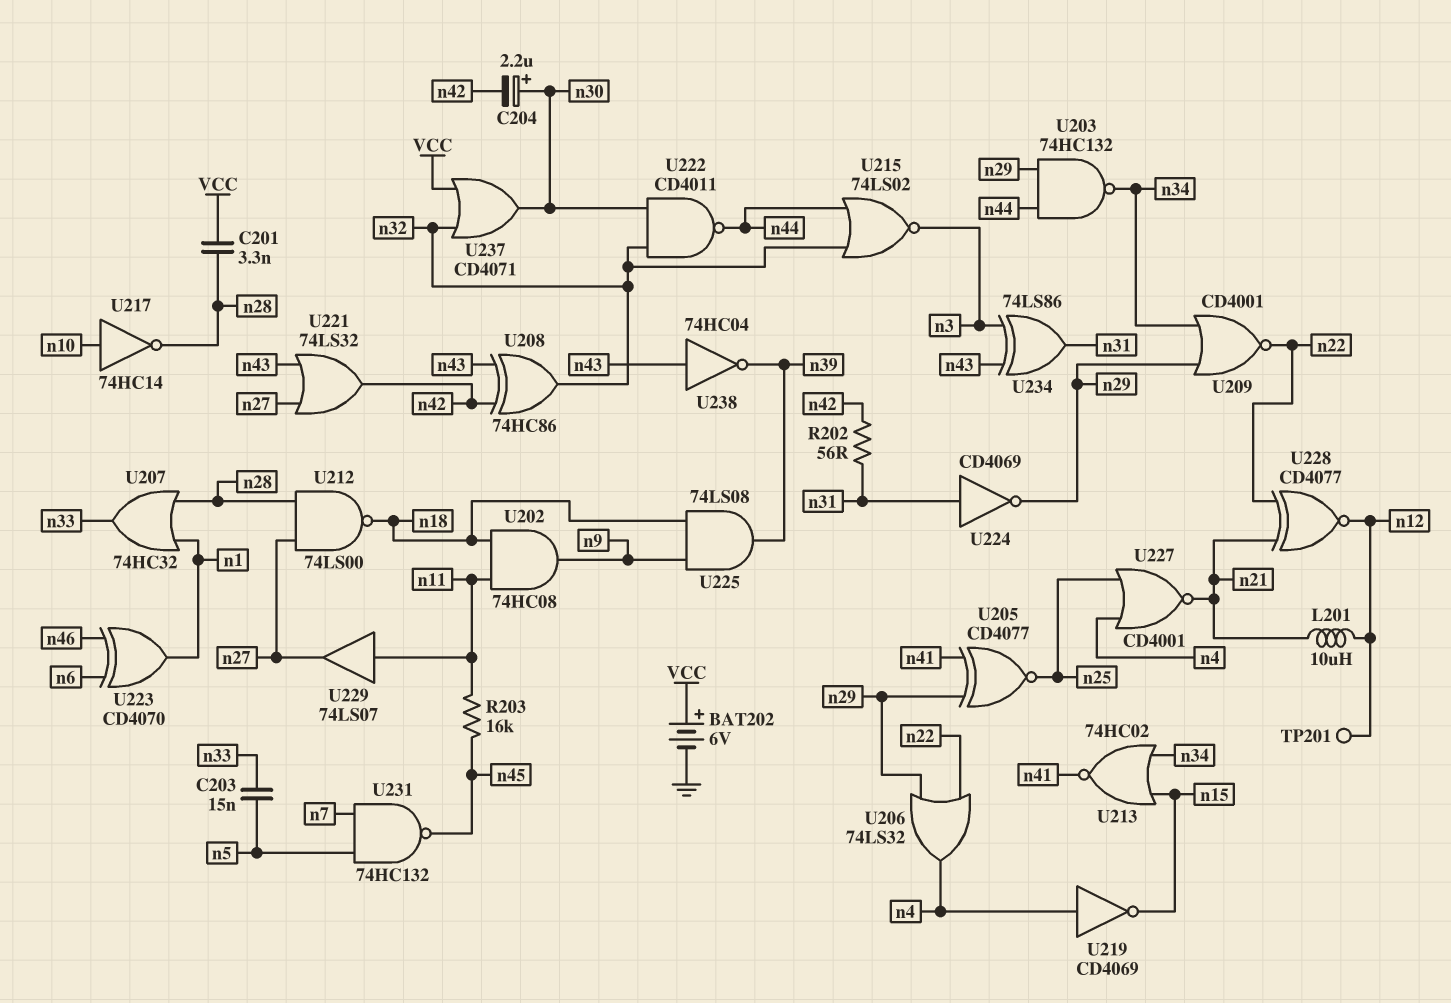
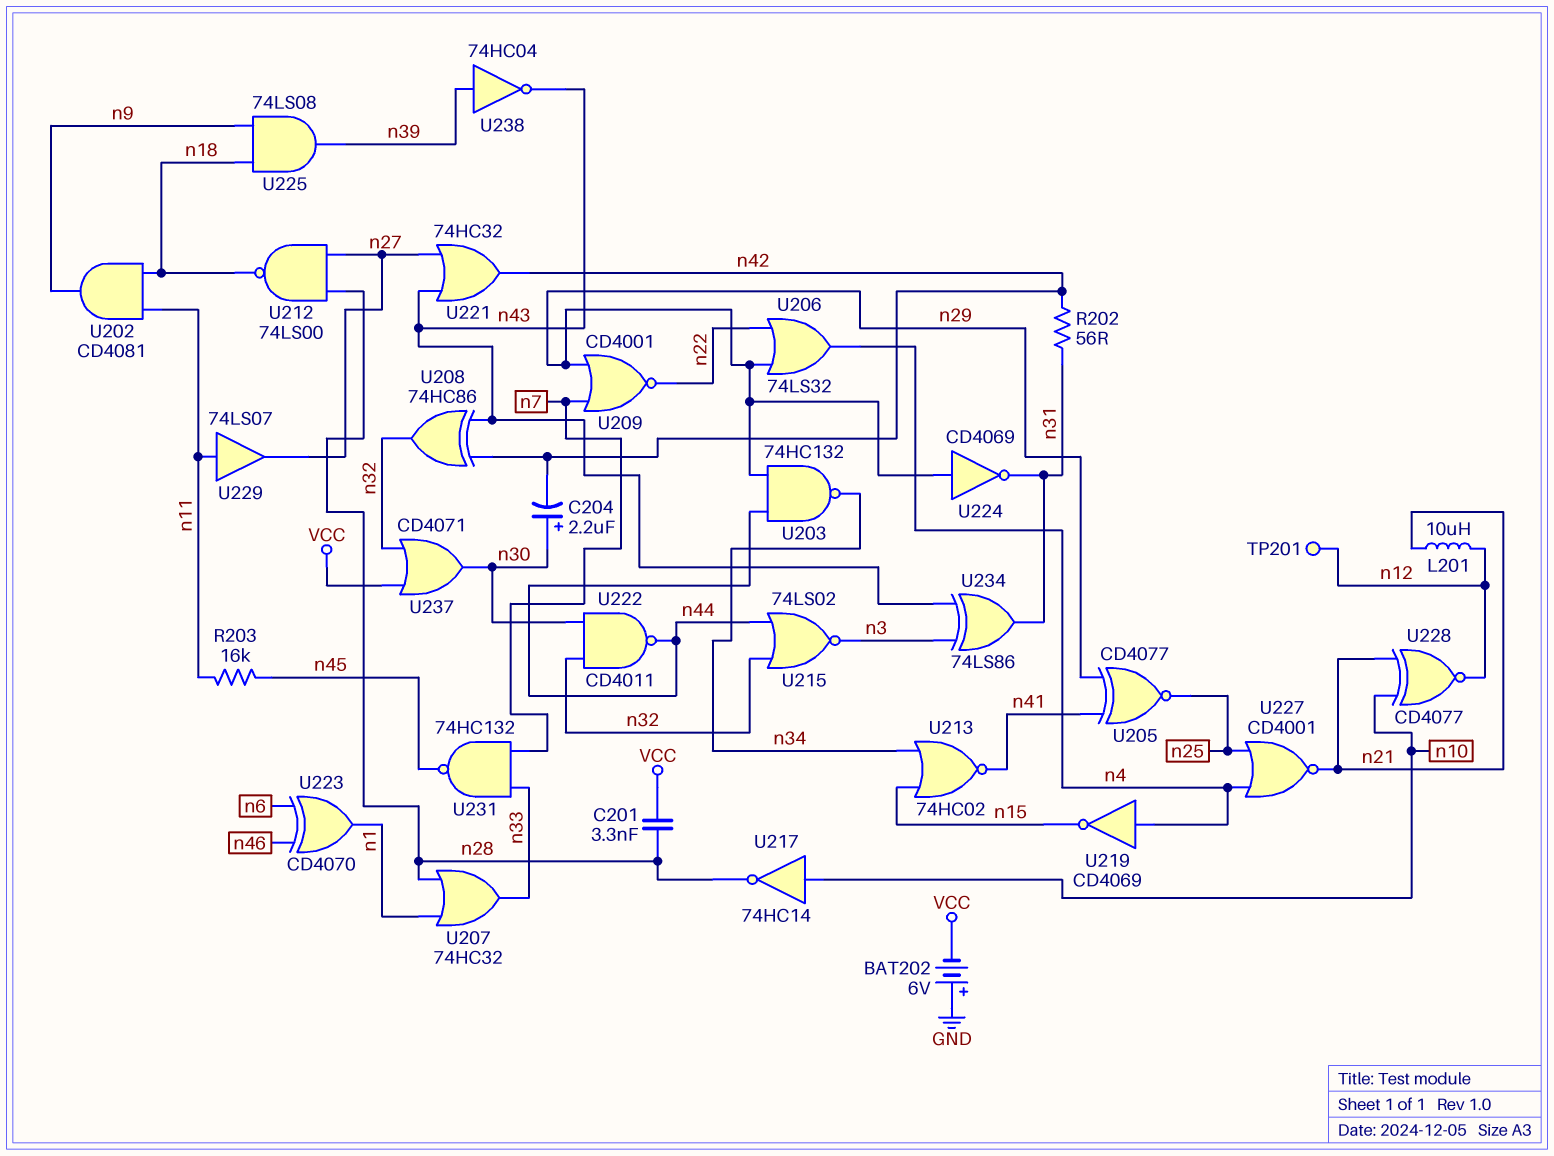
BAT202: 6V (plus VCC, minus GND) -> 6V (plus GND, minus VCC)
C203: 15nF (n5, n33) -> none
U202: AND 74HC08 (in n11, in n18, out n9) -> AND CD4081 (in n11, in n18, out n9)
U209: NOR CD4001 (in n29, in n34, out n22) -> NOR CD4001 (in n7, in n29, out n22)
U221: OR 74LS32 (in n27, in n43, out n42) -> OR 74HC32 (in n27, in n43, out n42)
U224: NOT CD4069 (in n31, out n29) -> NOT CD4069 (in n29, out n31)
U228: XNOR CD4077 (in n21, in n22, out n12) -> XNOR CD4077 (in n10, in n21, out n12)
U231: NAND 74HC132 (in n5, in n7, out n45) -> NAND 74HC132 (in n7, in n33, out n45)
U238: NOT 74HC04 (in n43, out n39) -> NOT 74HC04 (in n39, out n43)

